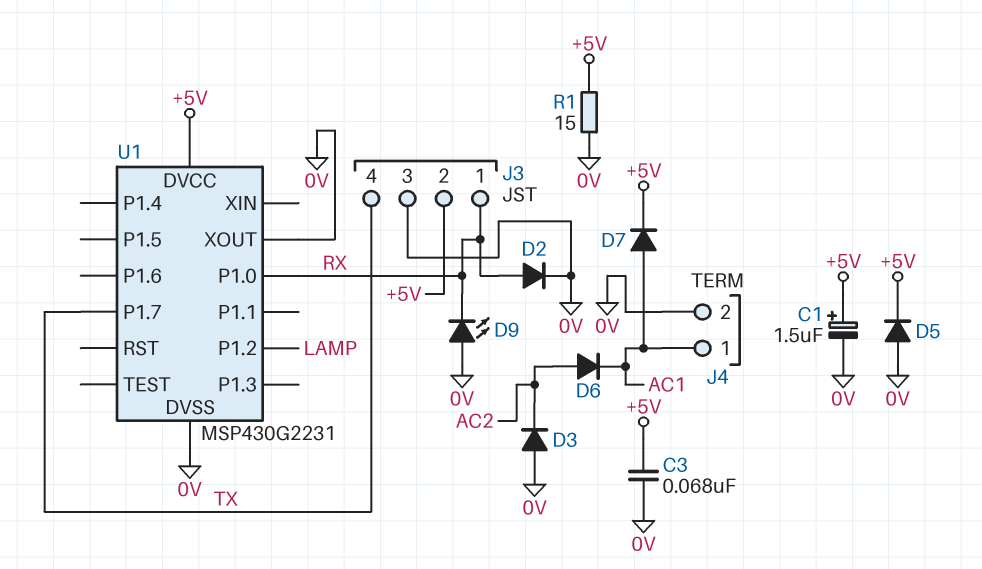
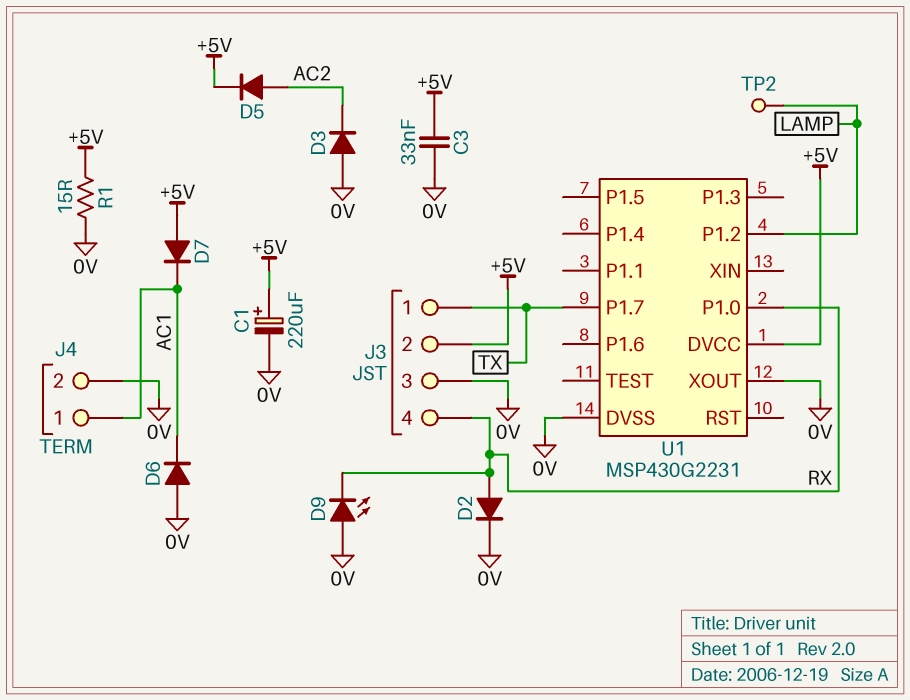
C1: 1.5uF (plus +5V, minus 0V) -> 220uF (plus +5V, minus 0V)
C3: 68nF (+5V, 0V) -> 33nF (+5V, 0V)
D5: diode (A 0V, K +5V) -> diode (A AC2, K +5V)
D6: diode (A AC2, K AC1) -> diode (A 0V, K AC1)
D7: diode (A AC1, K +5V) -> diode (A +5V, K AC1)
J3 pin 1: RX -> TX
J3 pin 4: TX -> RX
TP2: none -> test point (LAMP)

